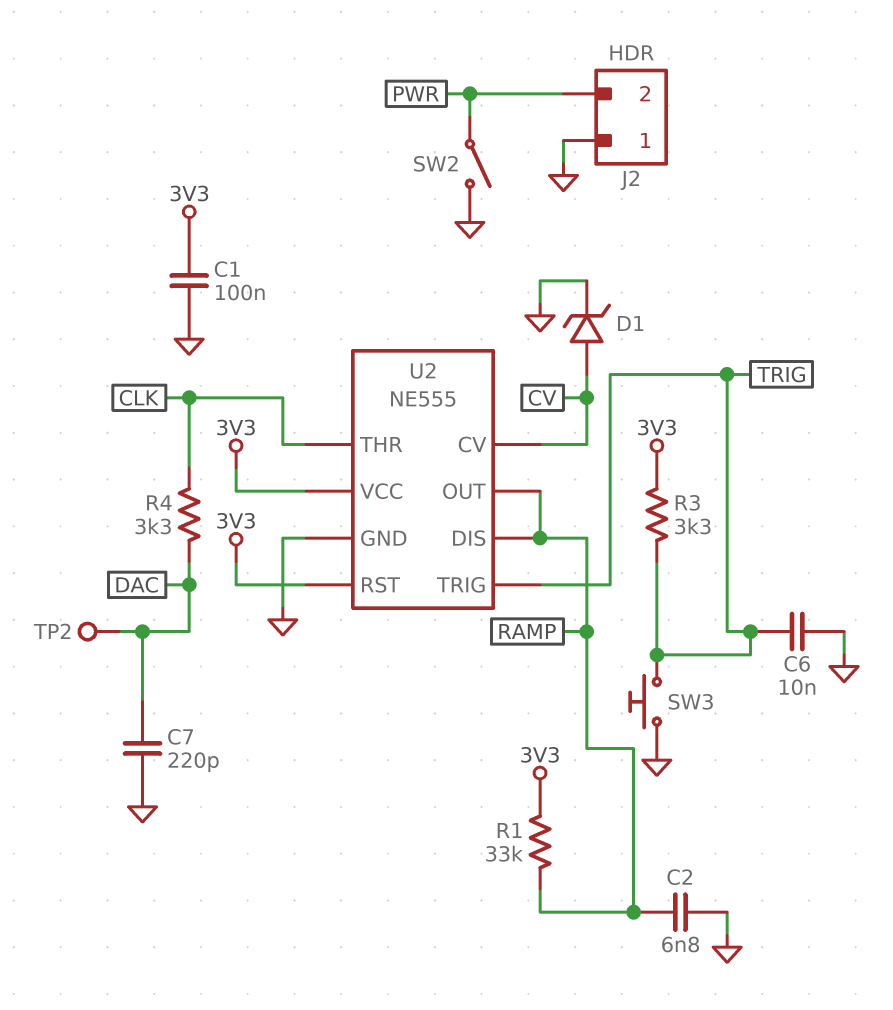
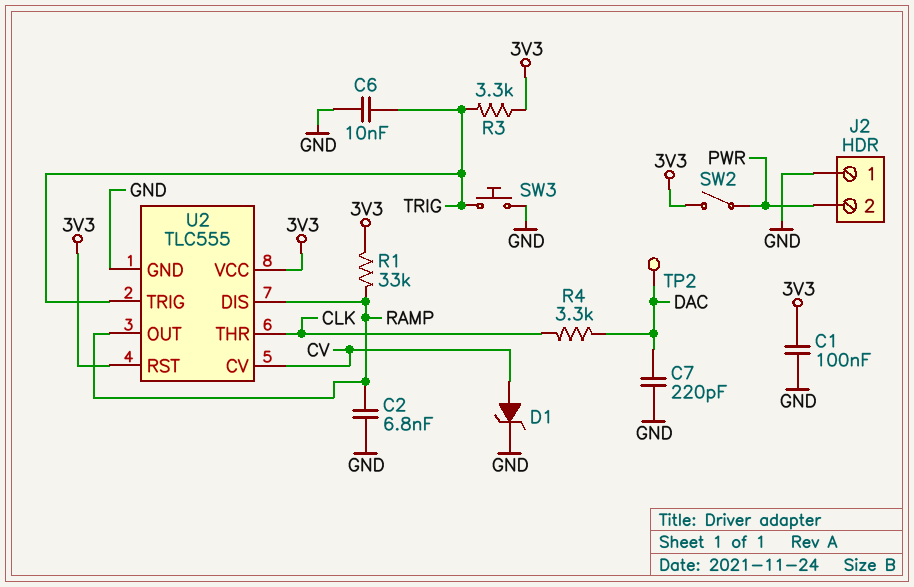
SW2: switch (GND, PWR) -> switch (3V3, PWR)
U2: NE555 -> TLC555

